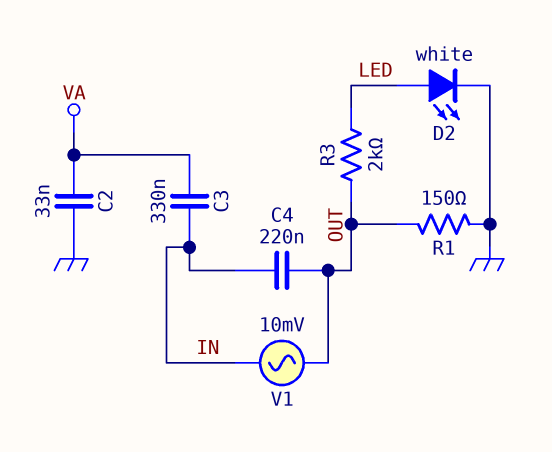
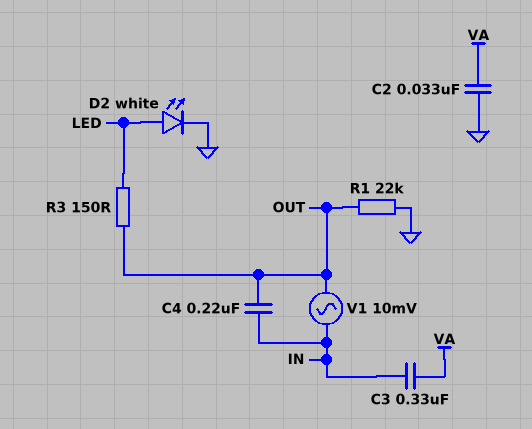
R1: 150 (GND, OUT) -> 22k (GND, OUT)
R3: 2k (LED, OUT) -> 150 (LED, OUT)

